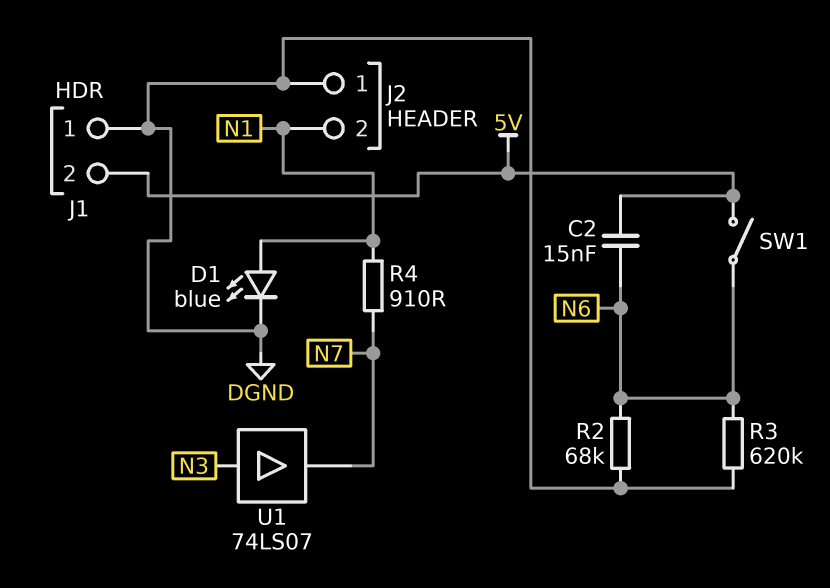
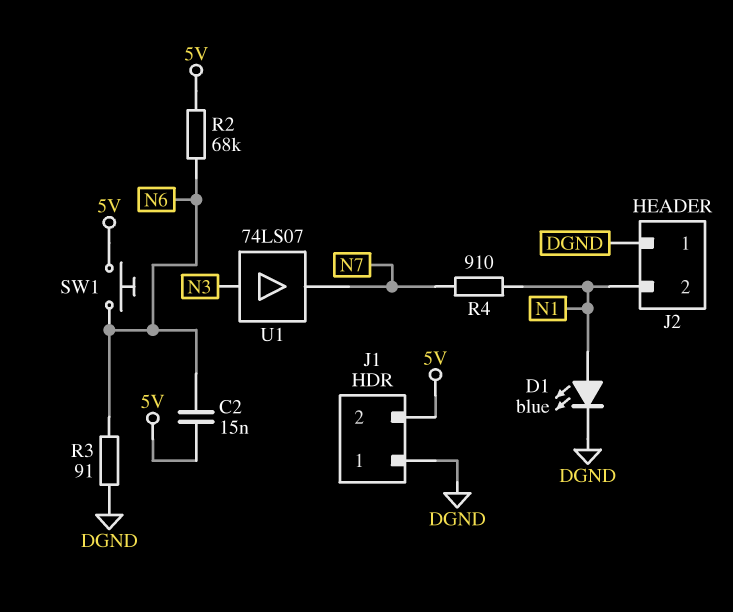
R2: 68k (DGND, N6) -> 68k (5V, N6)
R3: 620k (DGND, N6) -> 91 (DGND, N6)
SW1: switch (5V, N6) -> button (5V, N6)

